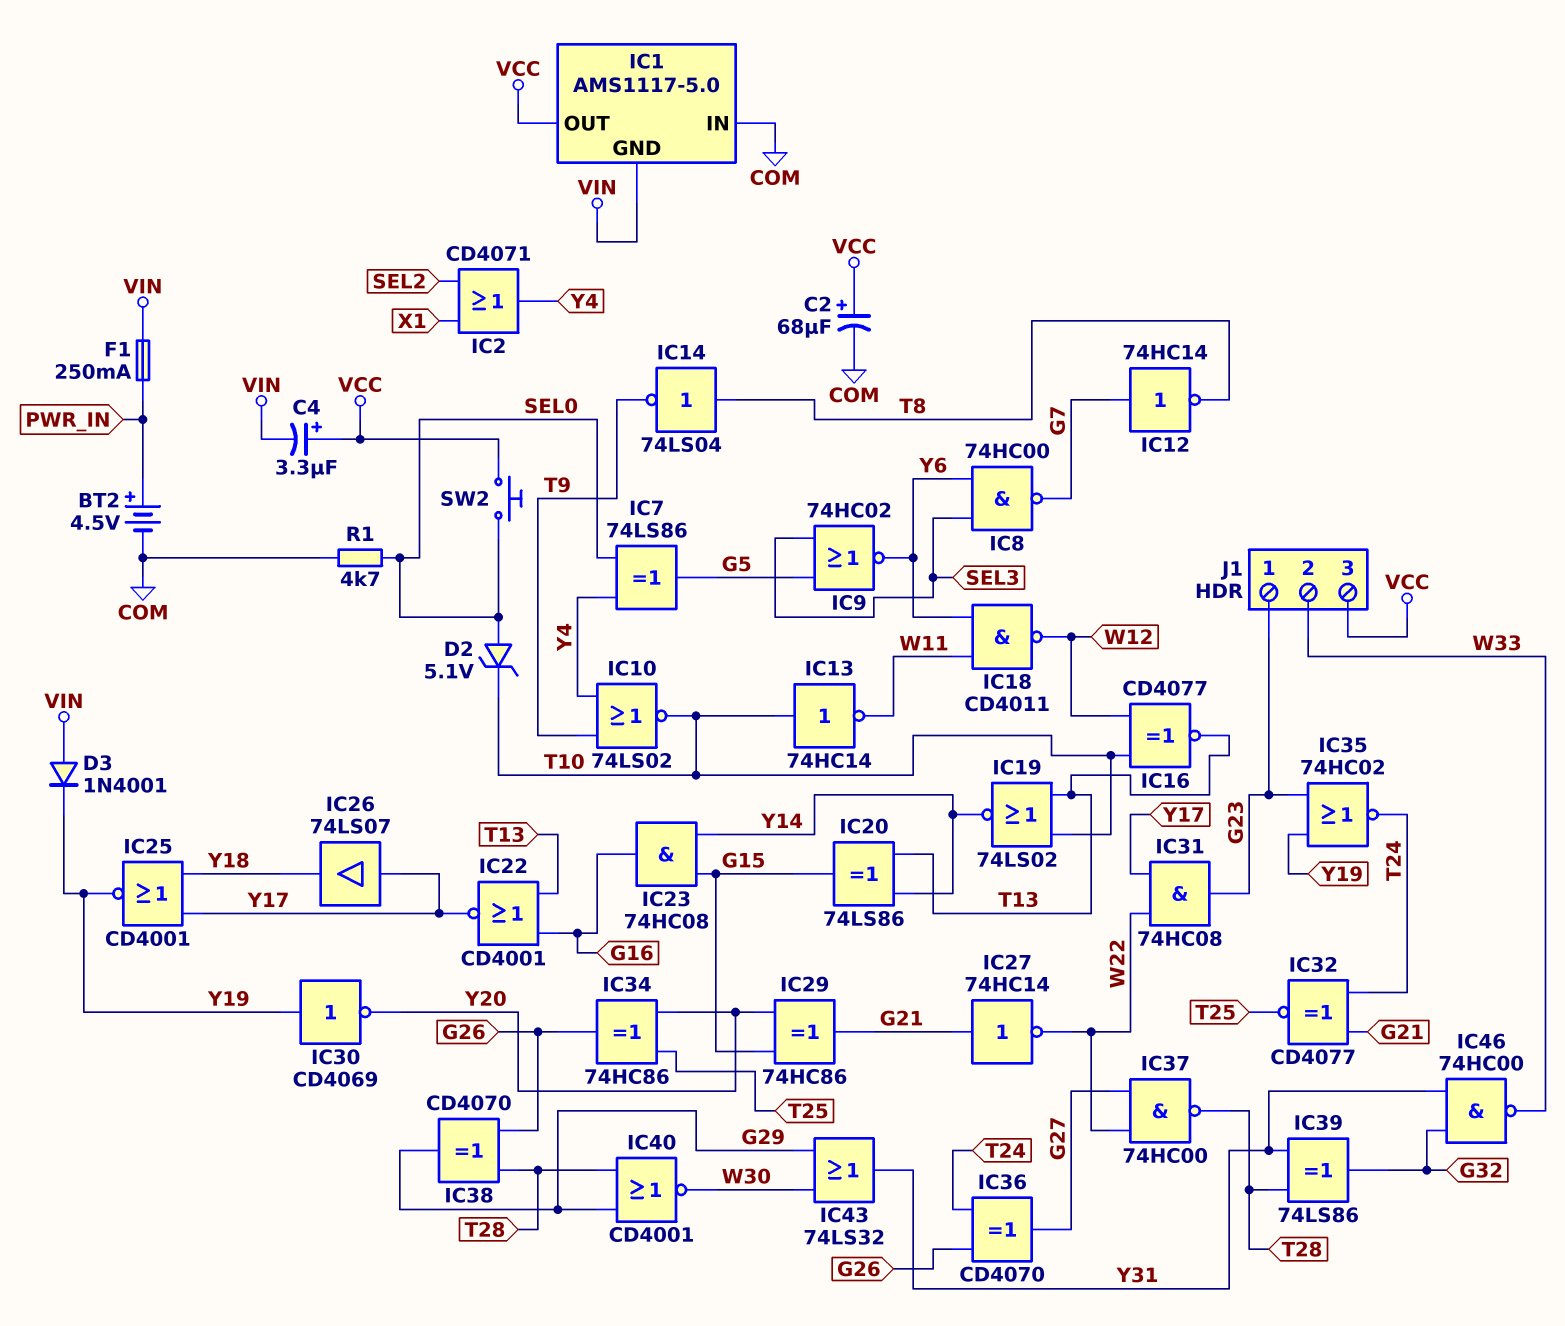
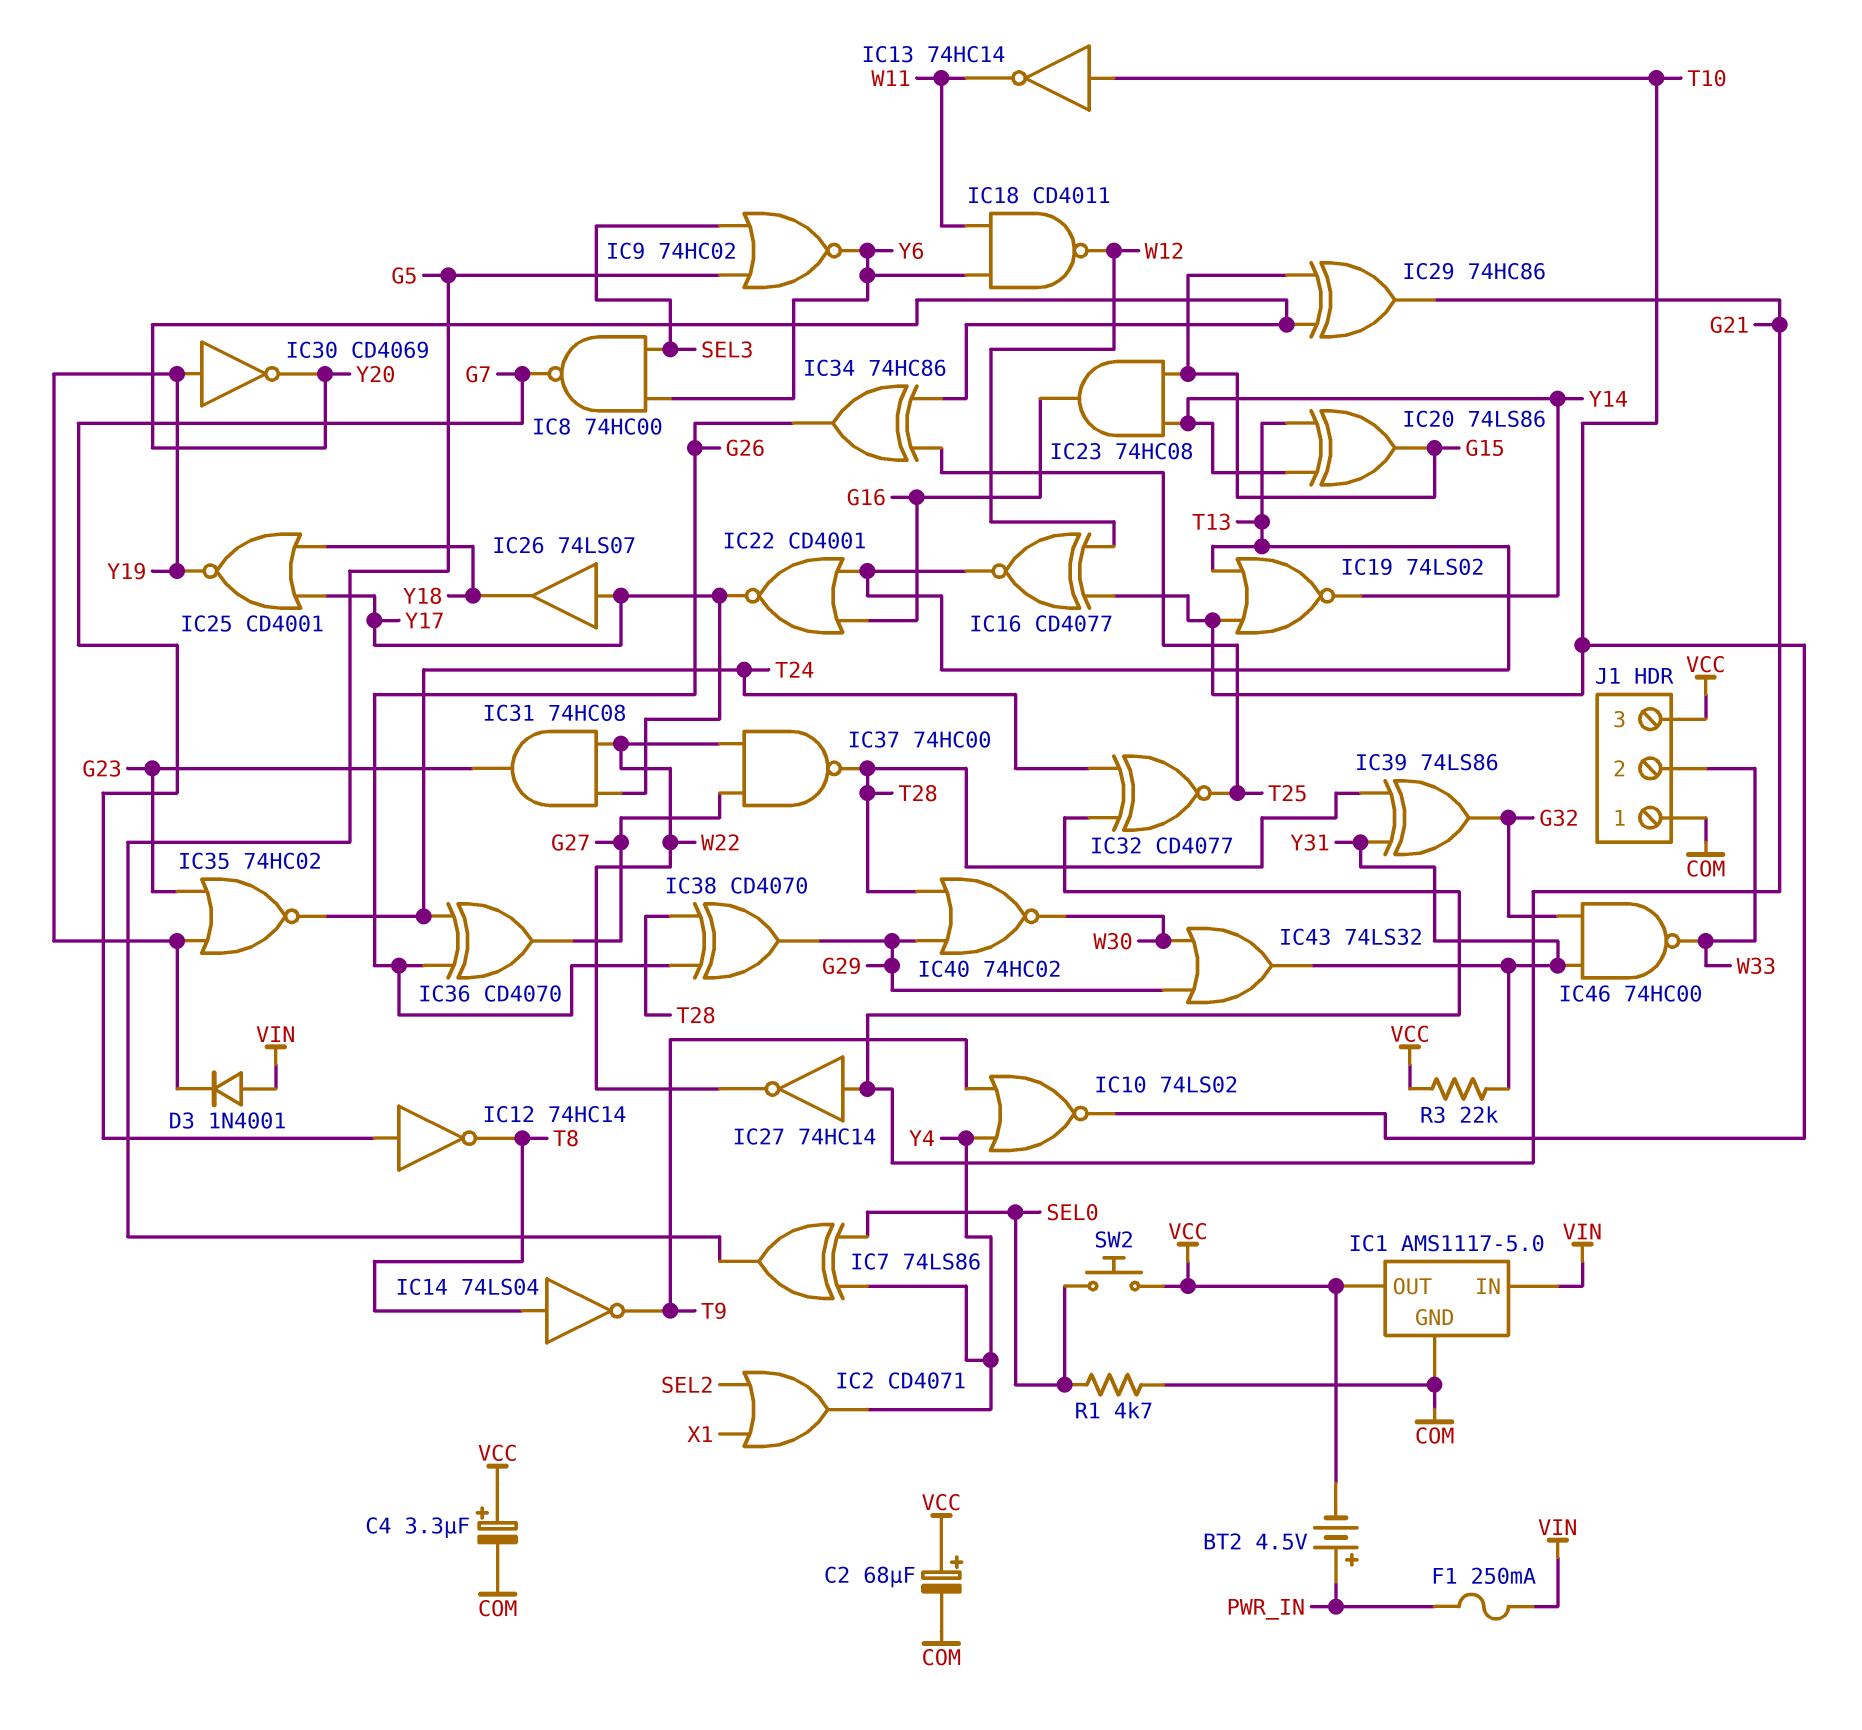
BT2: 4.5V (plus PWR_IN, minus COM) -> 4.5V (plus PWR_IN, minus VCC)
C4: 3.3uF (plus VCC, minus VIN) -> 3.3uF (plus VCC, minus COM)
D2: zener 5.1V (A SEL0, K T10) -> none
IC1 pin GND: VIN -> COM
IC1 pin IN: COM -> VIN
IC40: NOR CD4001 (in G29, in T28, out W30) -> NOR 74HC02 (in G29, in T28, out W30)
J1 pin 1: G23 -> COM
R3: none -> 22k (VCC, Y31)

